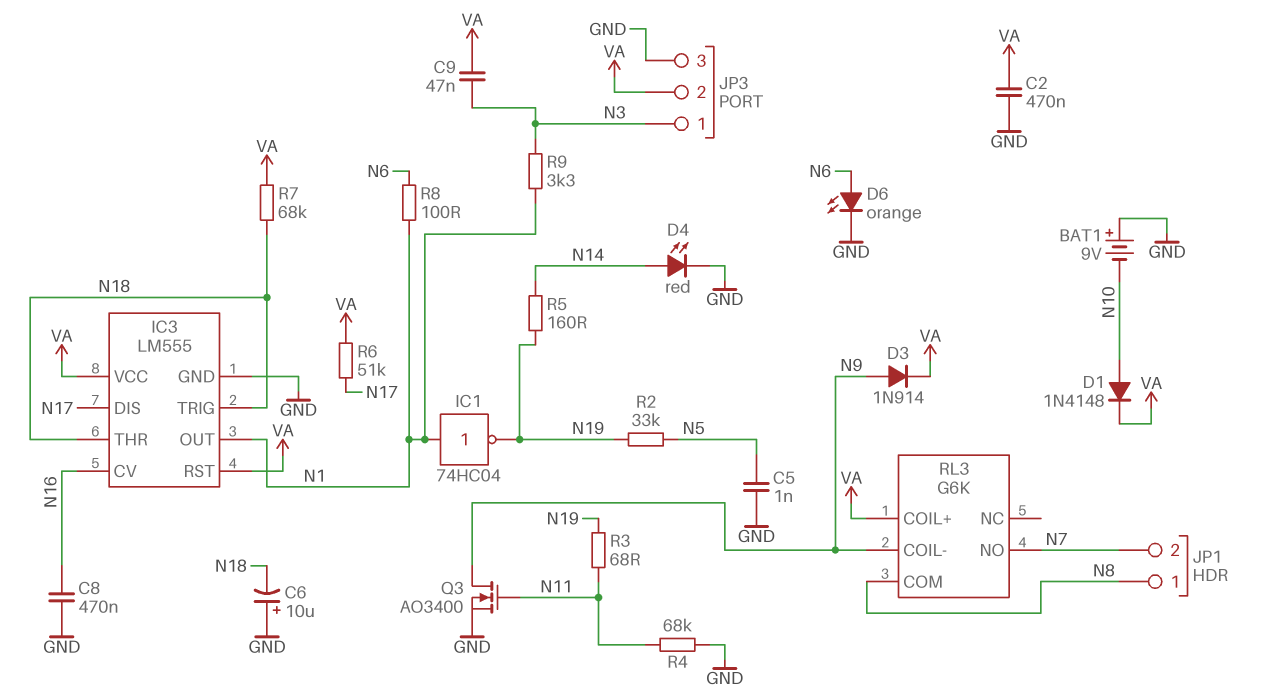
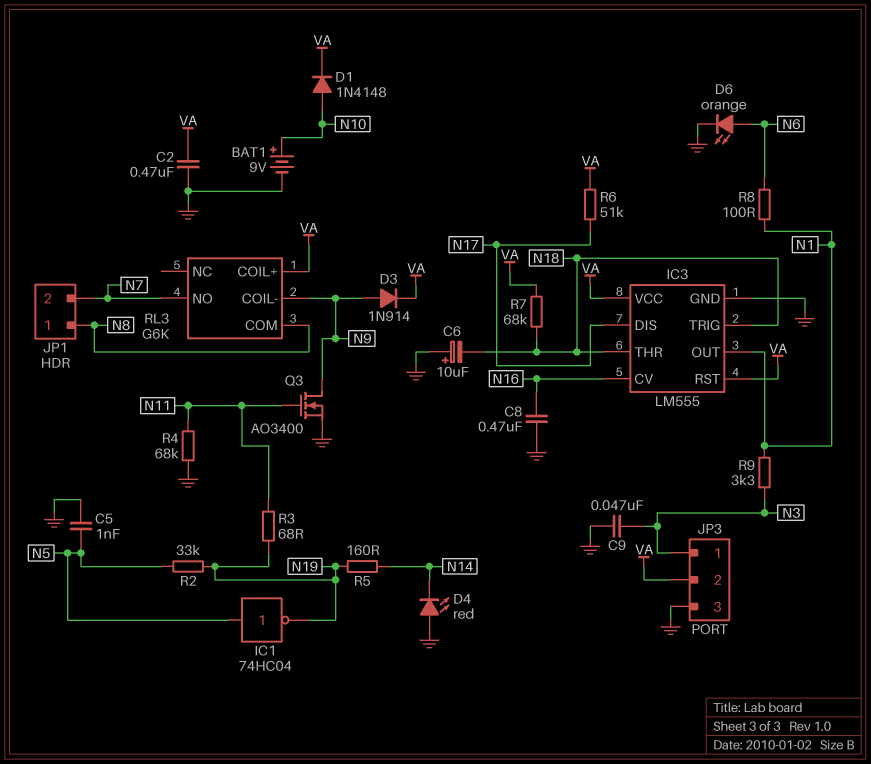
BAT1: 9V (plus GND, minus N10) -> 9V (plus N10, minus GND)
C9: 47nF (N3, VA) -> 47nF (GND, N3)
D4: LED red (A N14, K GND) -> LED red (A GND, K N14)
IC1: NOT 74HC04 (in N1, out N19) -> NOT 74HC04 (in N5, out N19)

